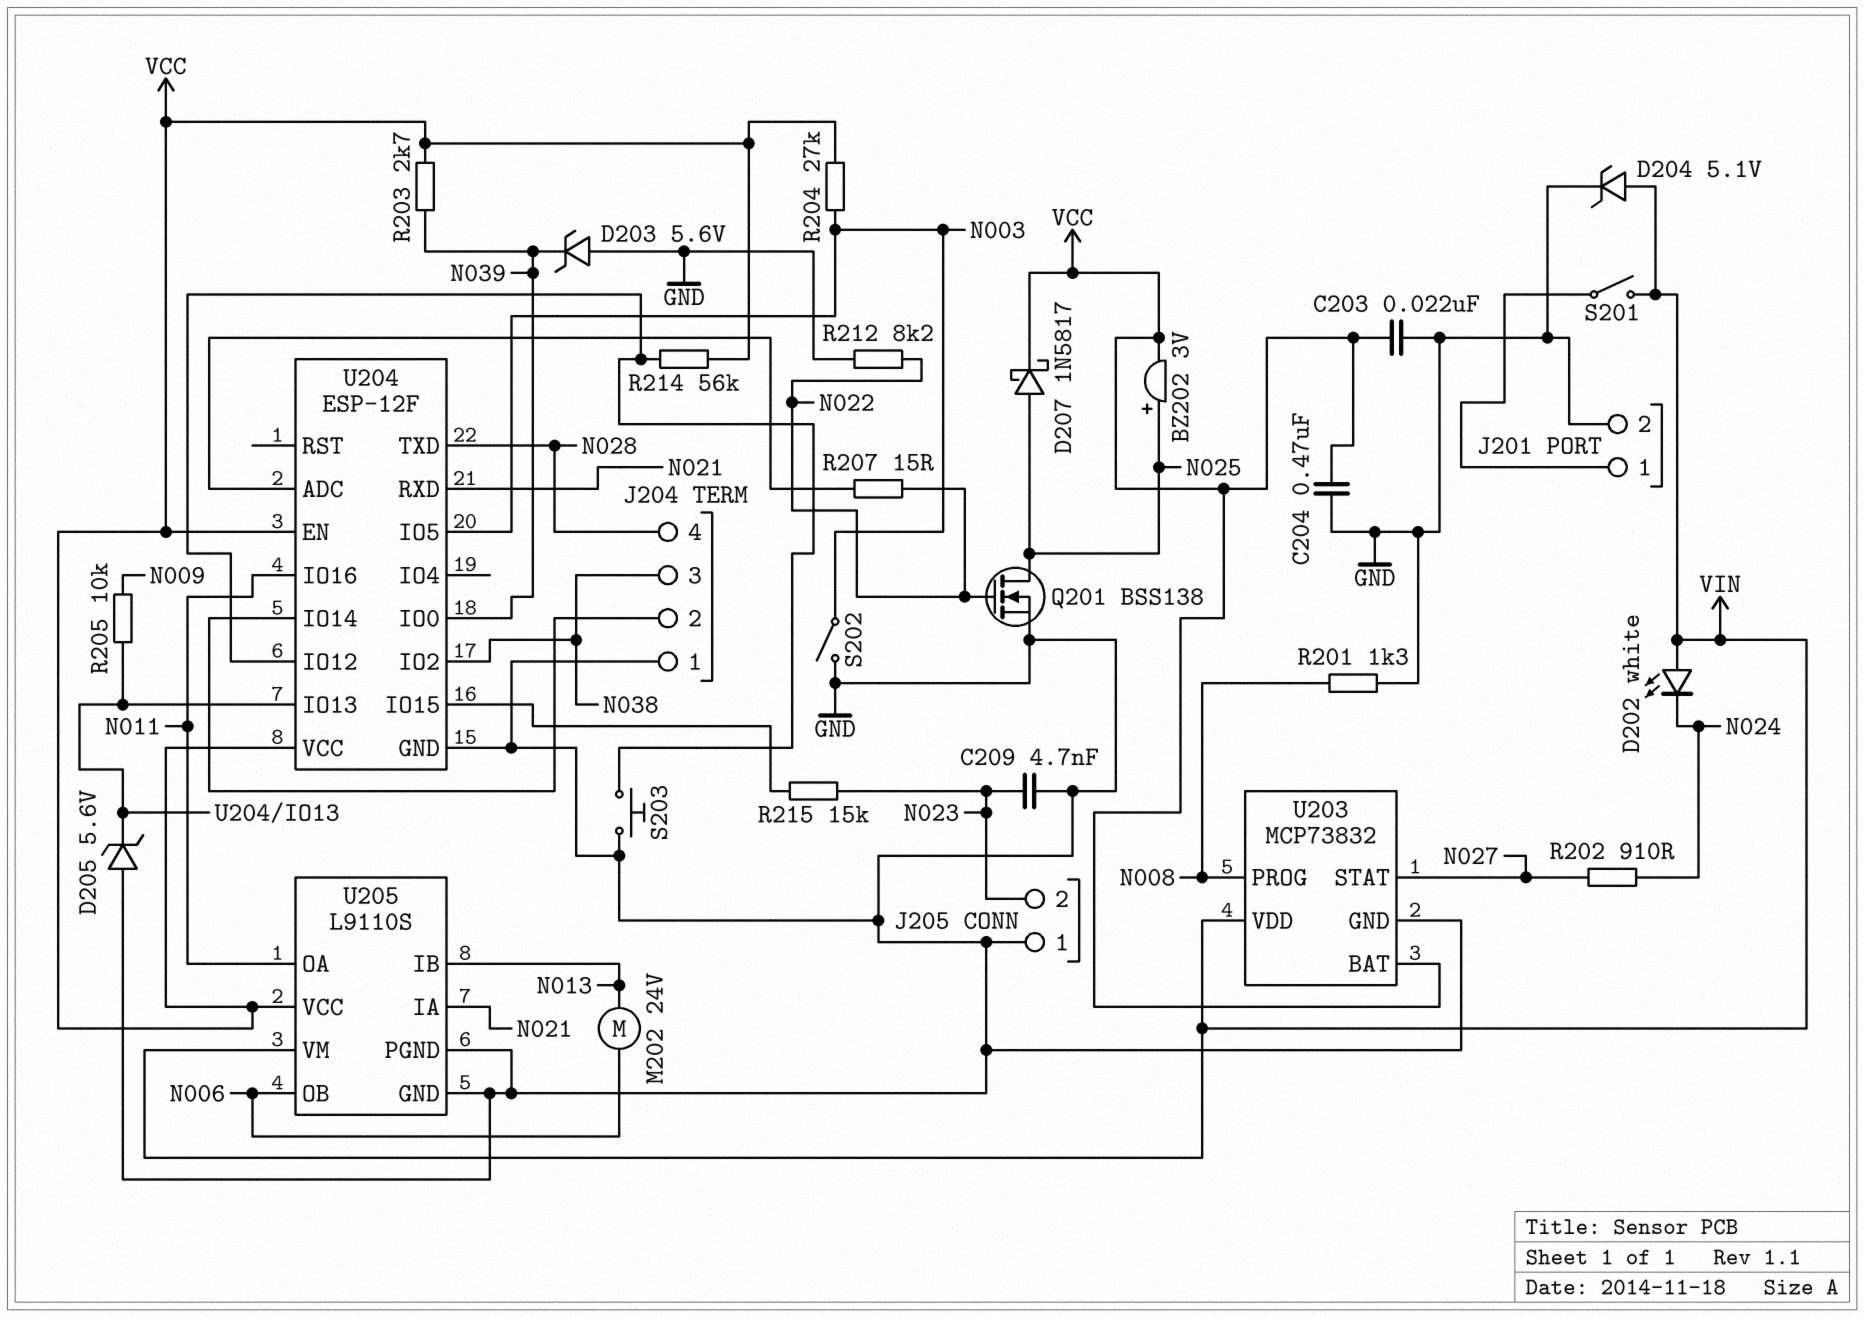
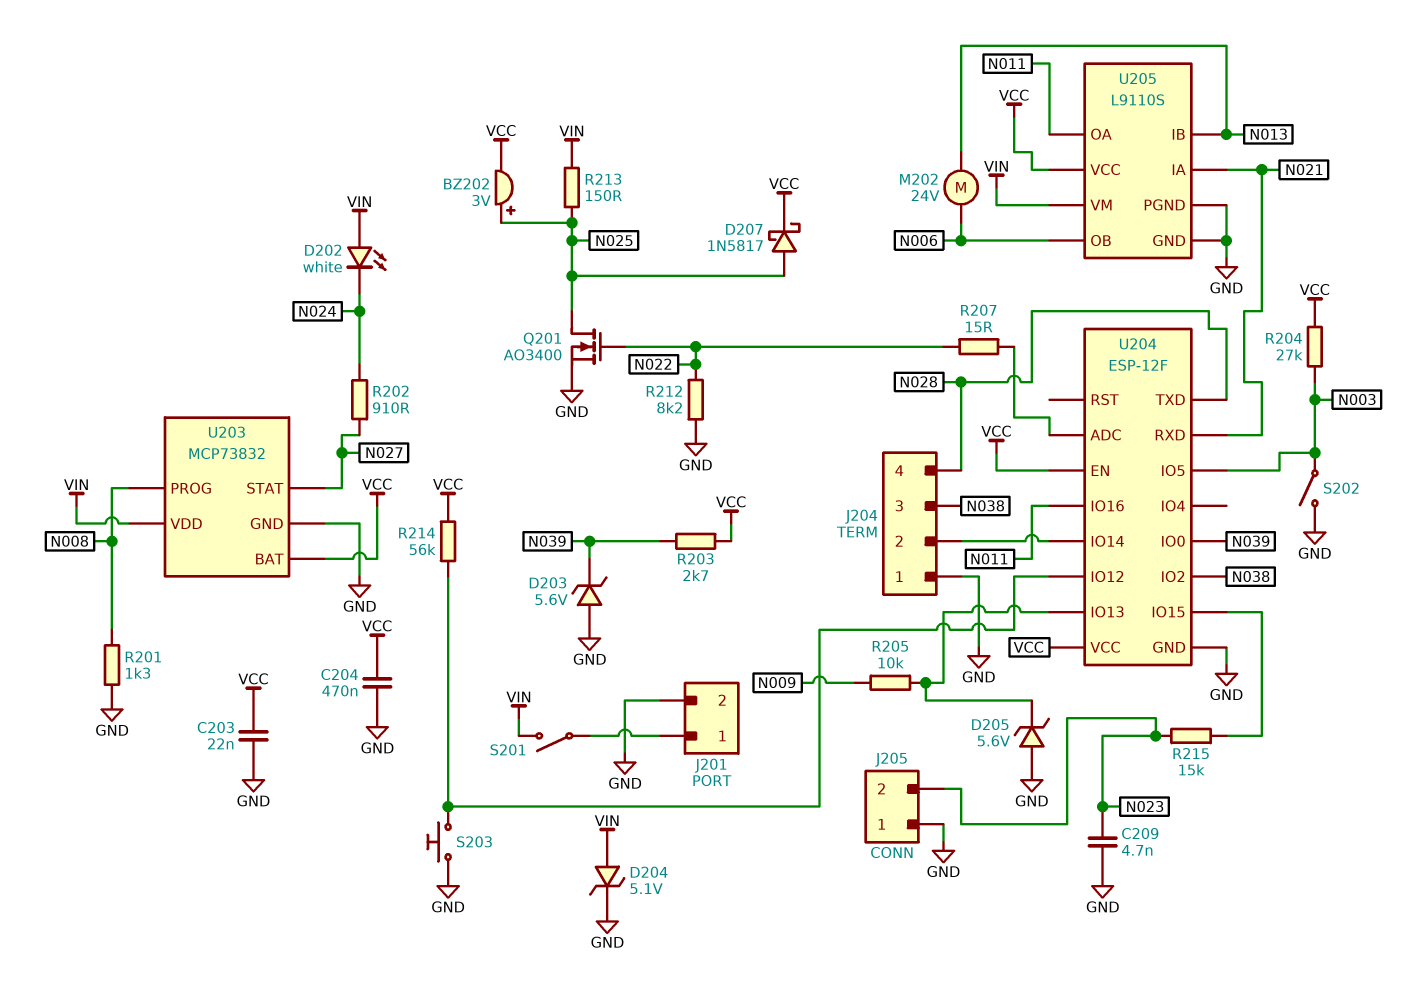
Q201: NMOS BSS138 (G N022, D N025, S GND) -> NMOS AO3400 (G N022, D N025, S GND)
R213: none -> 150 (N025, VIN)

